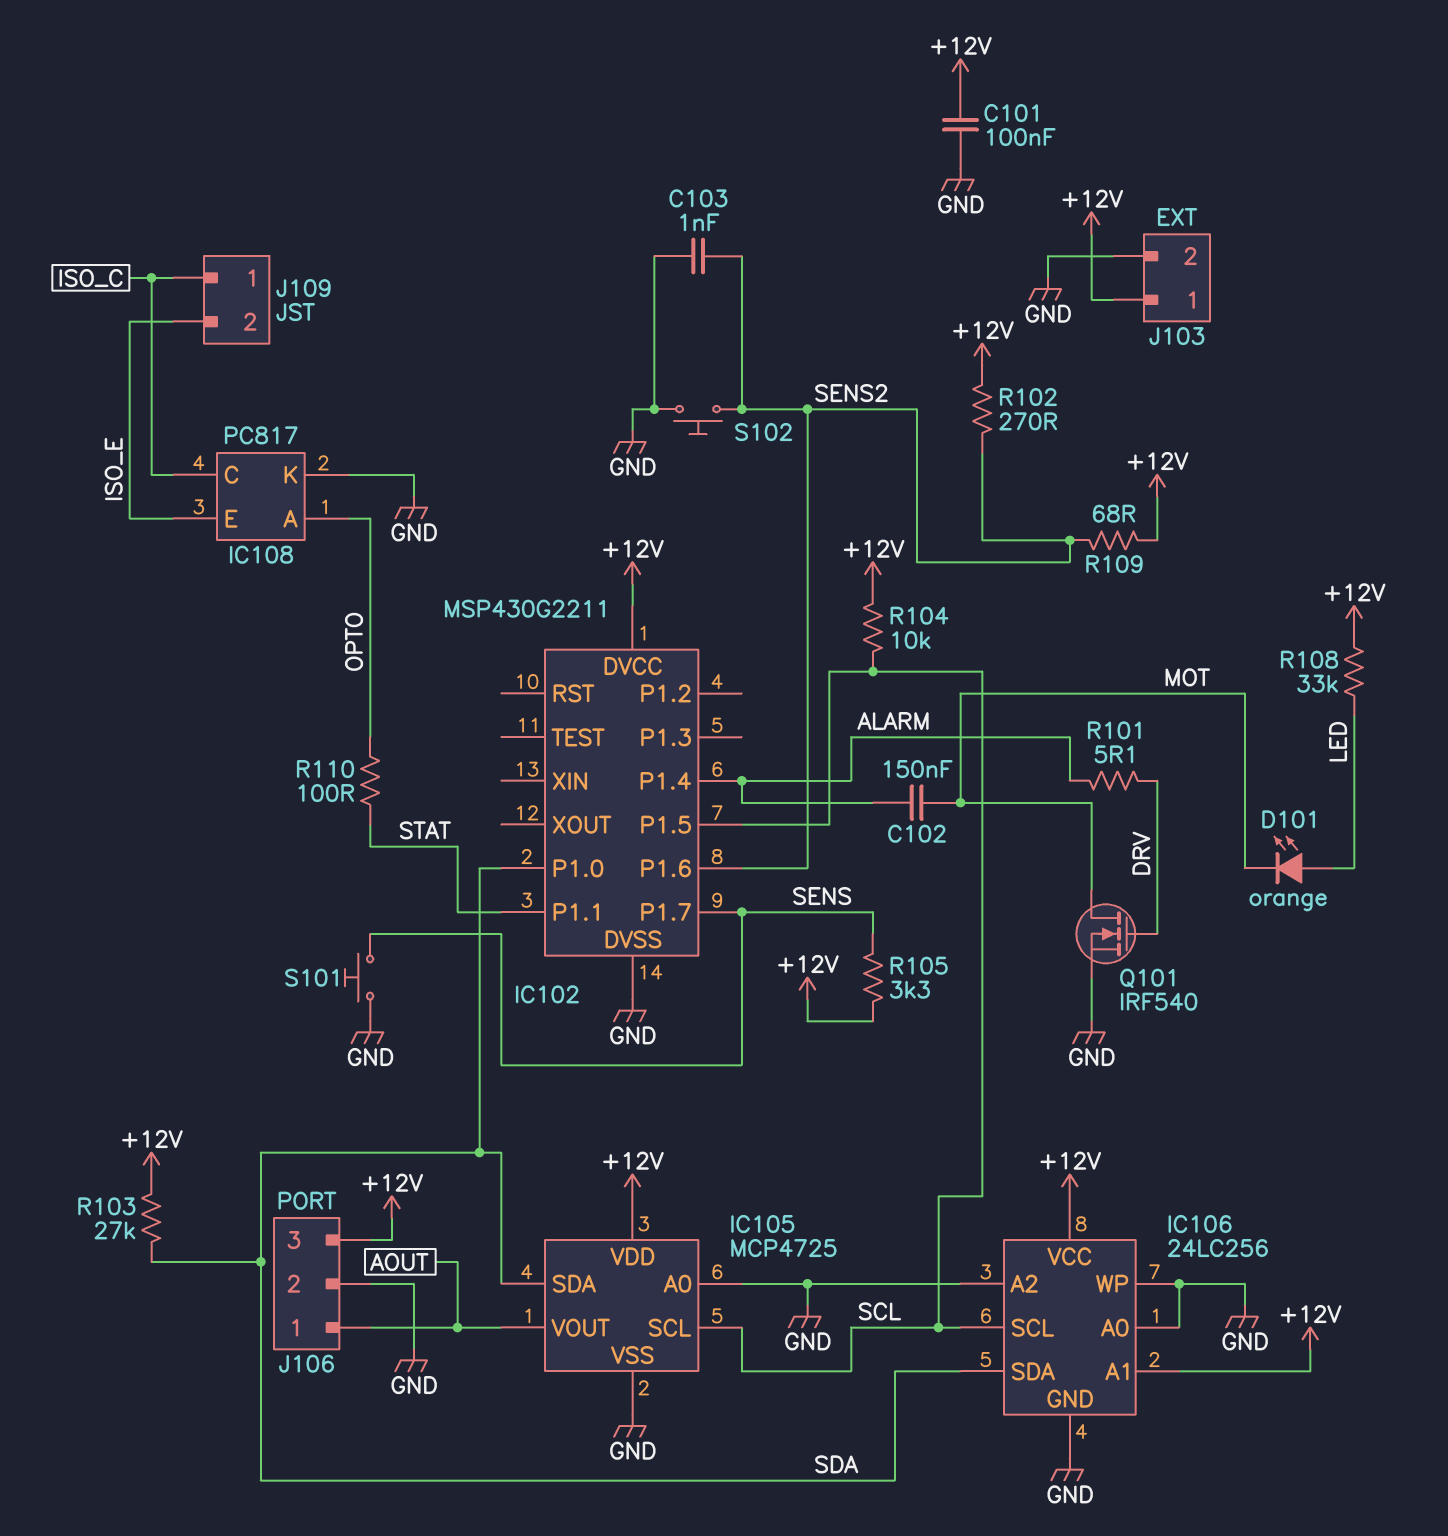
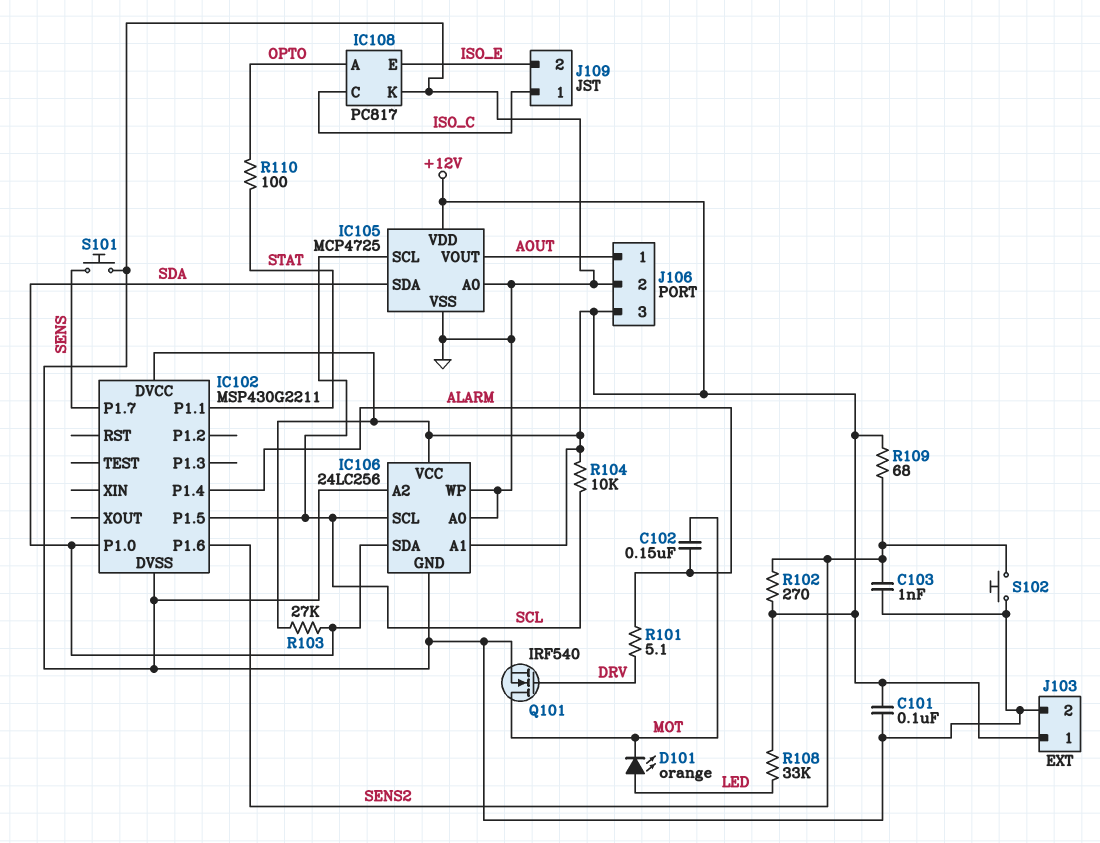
R105: 3.3k (+12V, SENS) -> none

